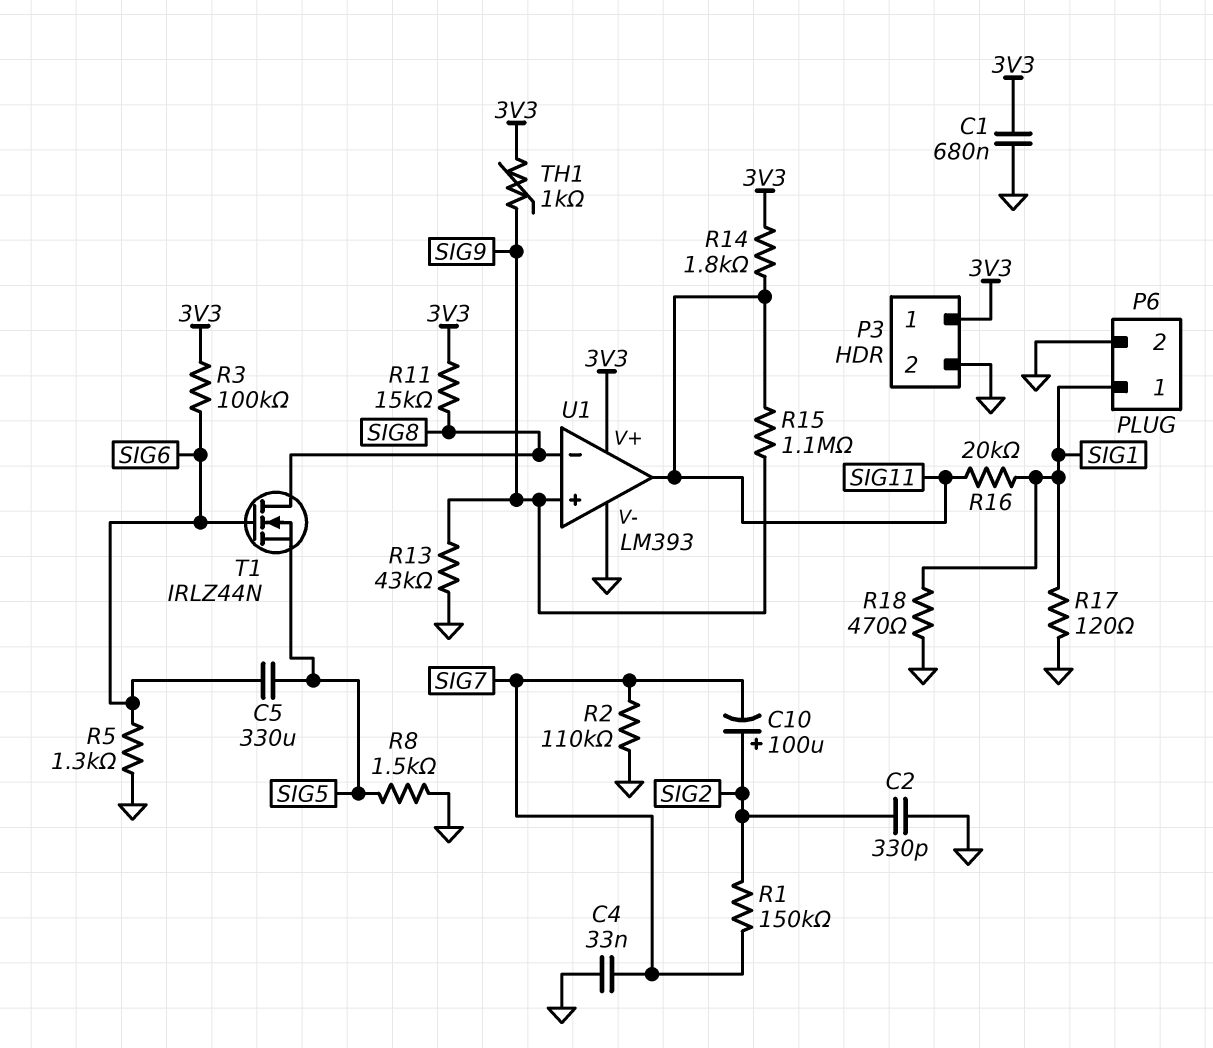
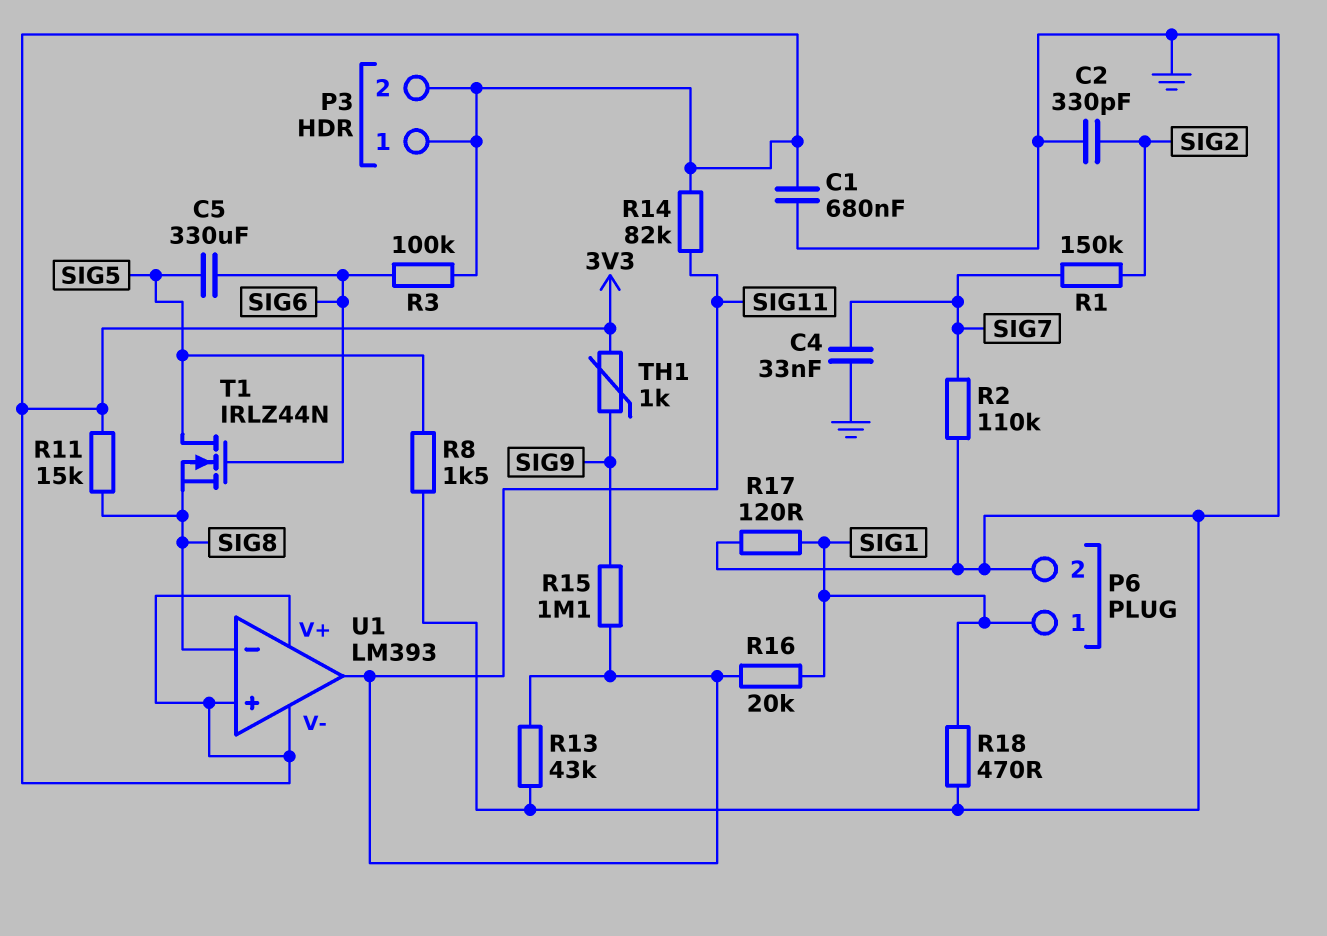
C10: 100uF (plus SIG2, minus SIG7) -> none
P3 pin 2: GND -> 3V3
R5: 1.3k (GND, SIG6) -> none
R13: 43k (GND, SIG9) -> 43k (GND, SIG11)
R14: 1.8k (3V3, SIG11) -> 82k (3V3, SIG11)
T1: NMOS IRLZ44N (G SIG6, D SIG8, S SIG5) -> NMOS IRLZ44N (G SIG6, D SIG5, S SIG8)
U1 pin V-: GND -> 3V3
U1 pin in+: SIG9 -> 3V3

